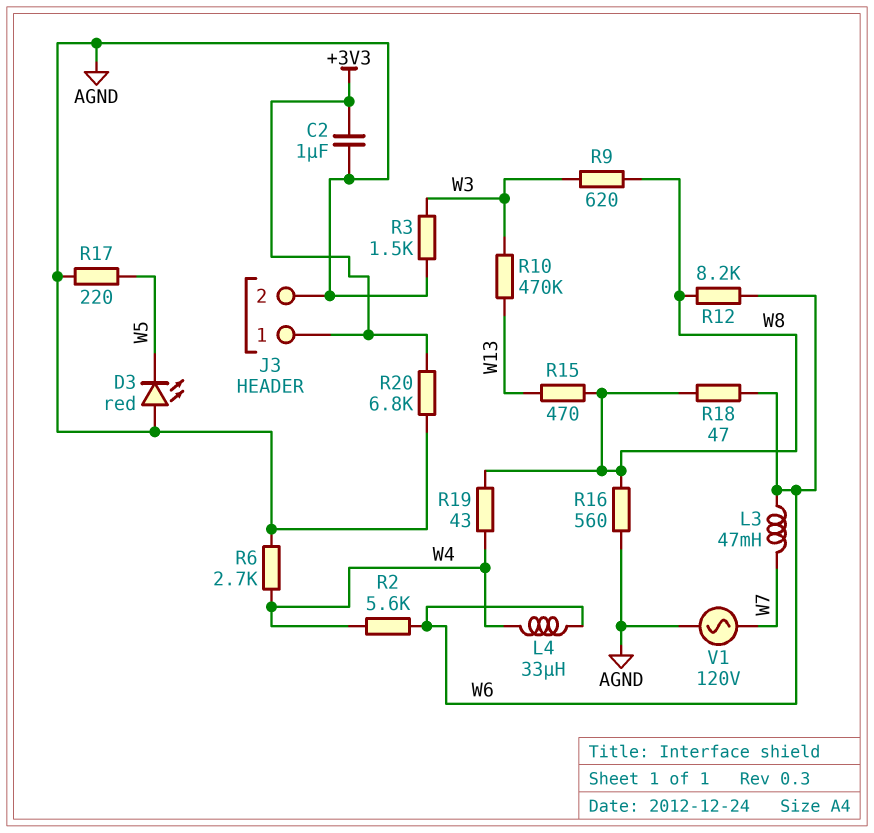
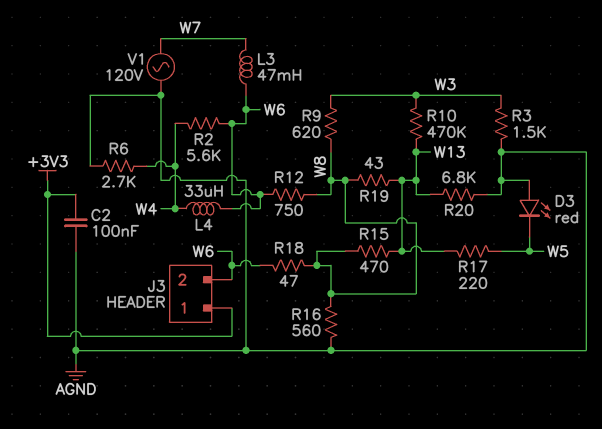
C2: 1uF (+3V3, AGND) -> 100nF (+3V3, AGND)
J3 pin 2: AGND -> W6
R12: 8.2k (W6, W8) -> 750 (W6, W8)
R17: 220 (AGND, W5) -> 220 (W5, W13)
R19: 43 (W4, W8) -> 43 (W8, W13)
R20: 6.8k (+3V3, AGND) -> 6.8k (AGND, W13)

